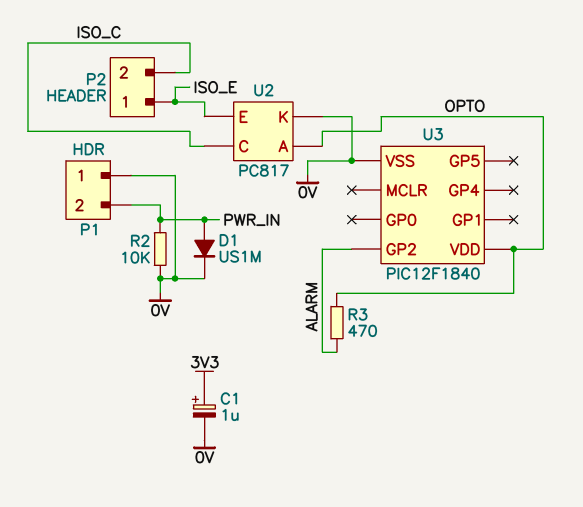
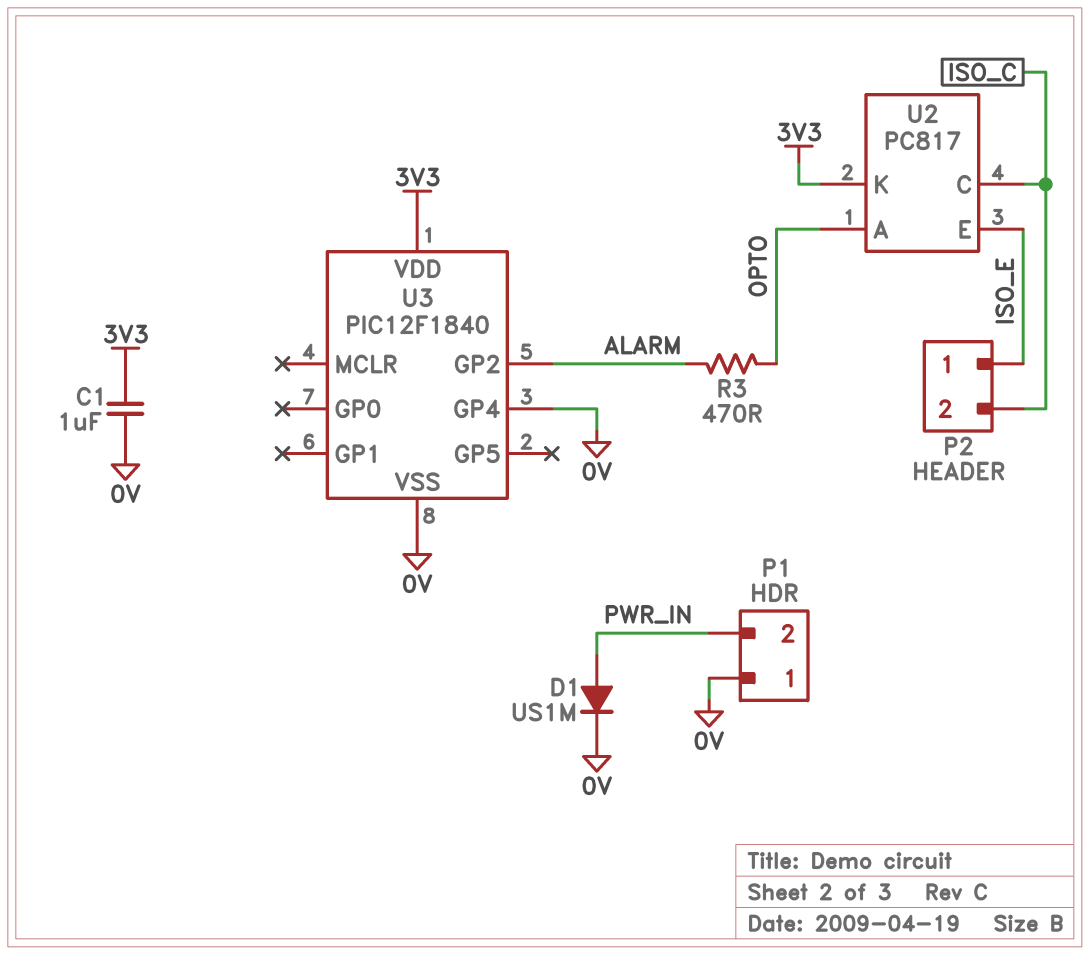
C1: 1uF (plus 3V3, minus 0V) -> 1uF (0V, 3V3)
R2: 10k (0V, PWR_IN) -> none
U2 pin K: 0V -> 3V3
U3 pin GP4: none -> 0V
U3 pin VDD: OPTO -> 3V3

